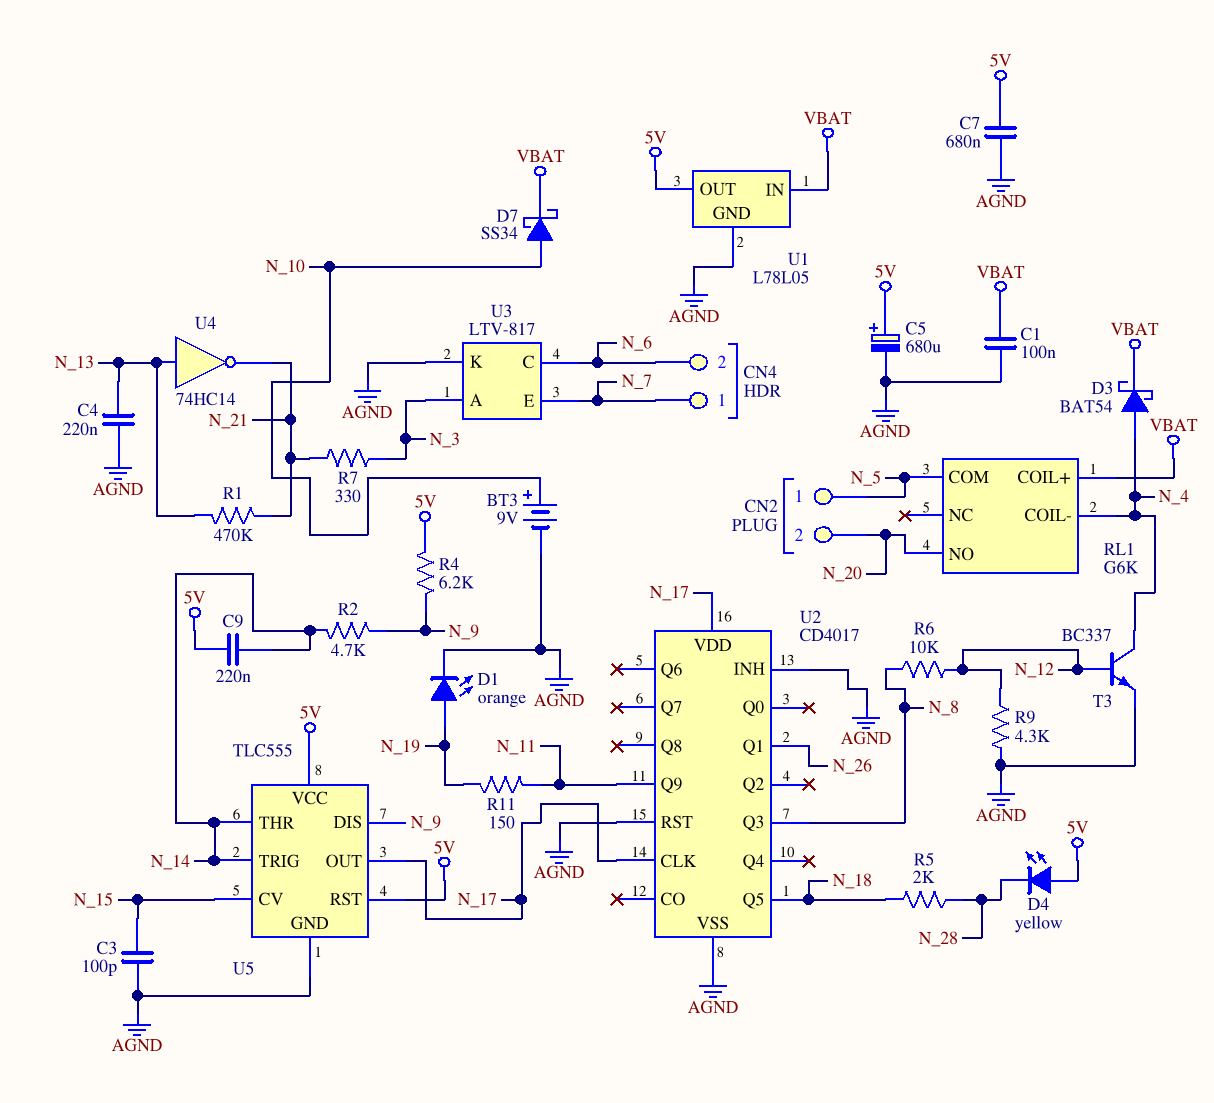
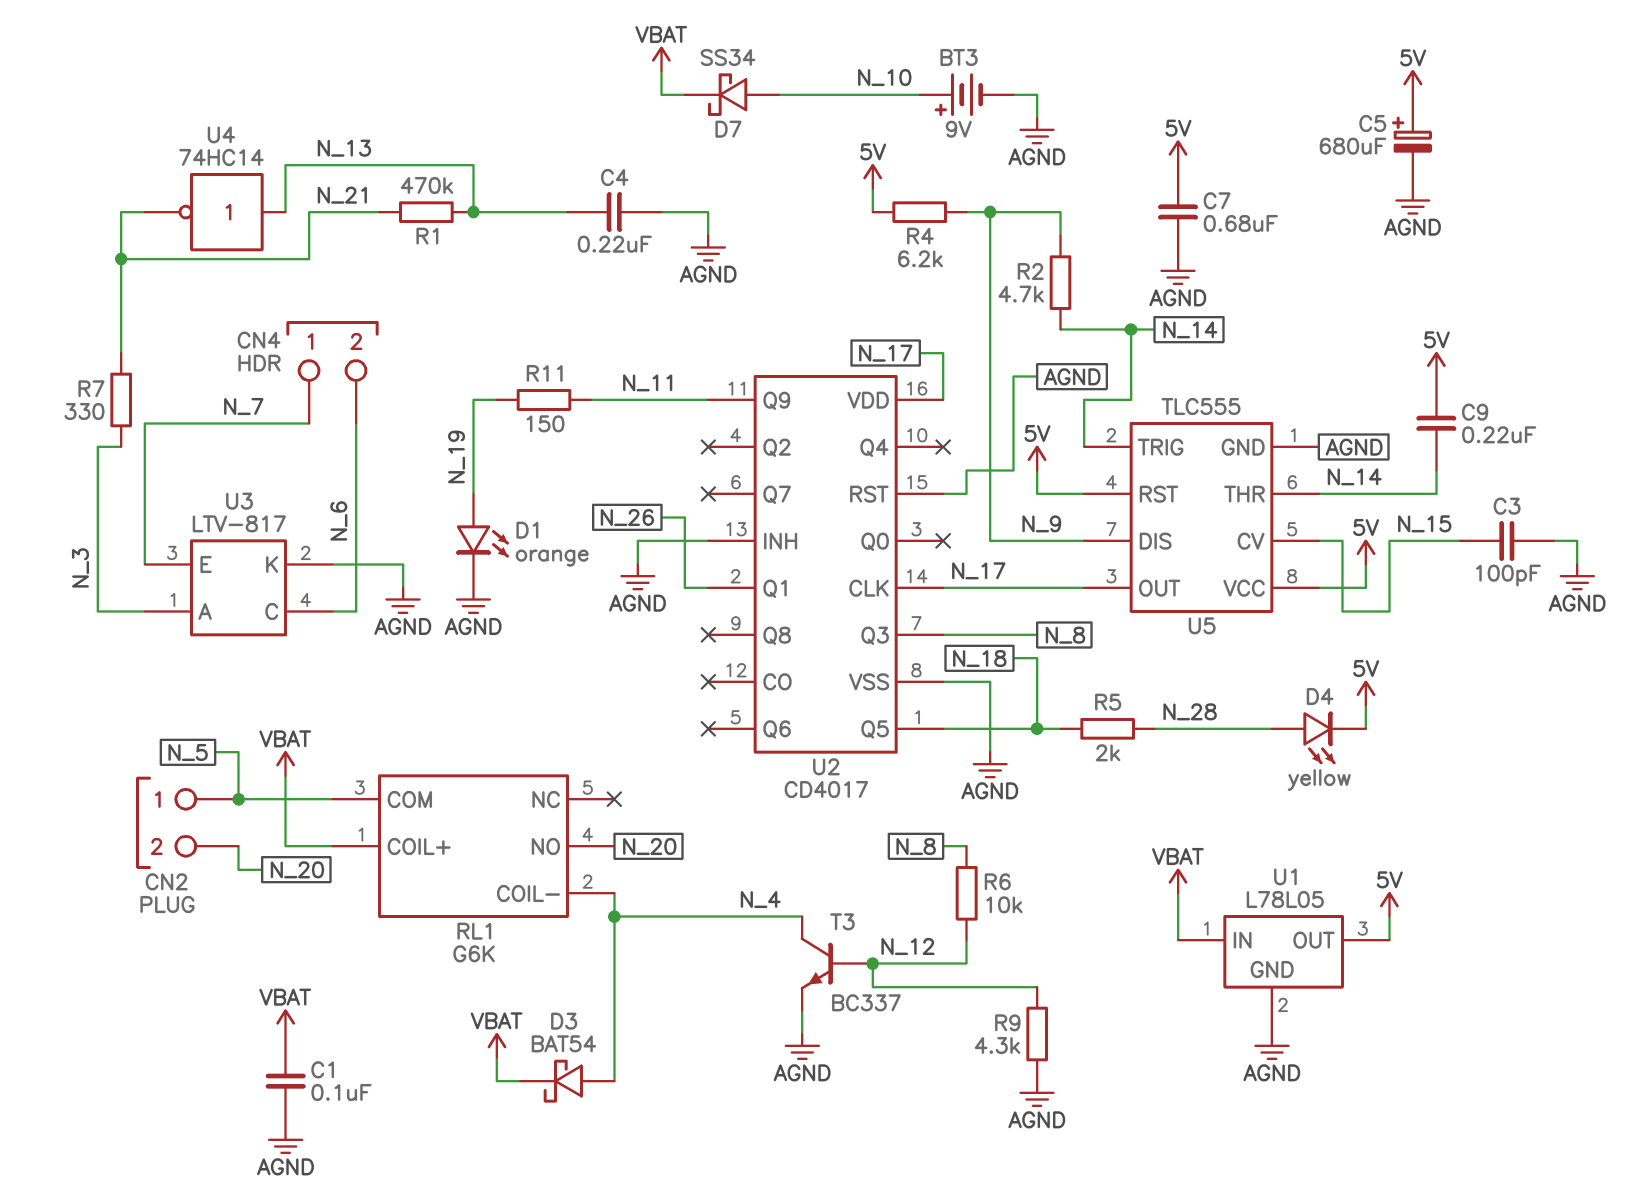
D4: LED yellow (A 5V, K N_28) -> LED yellow (A N_28, K 5V)

